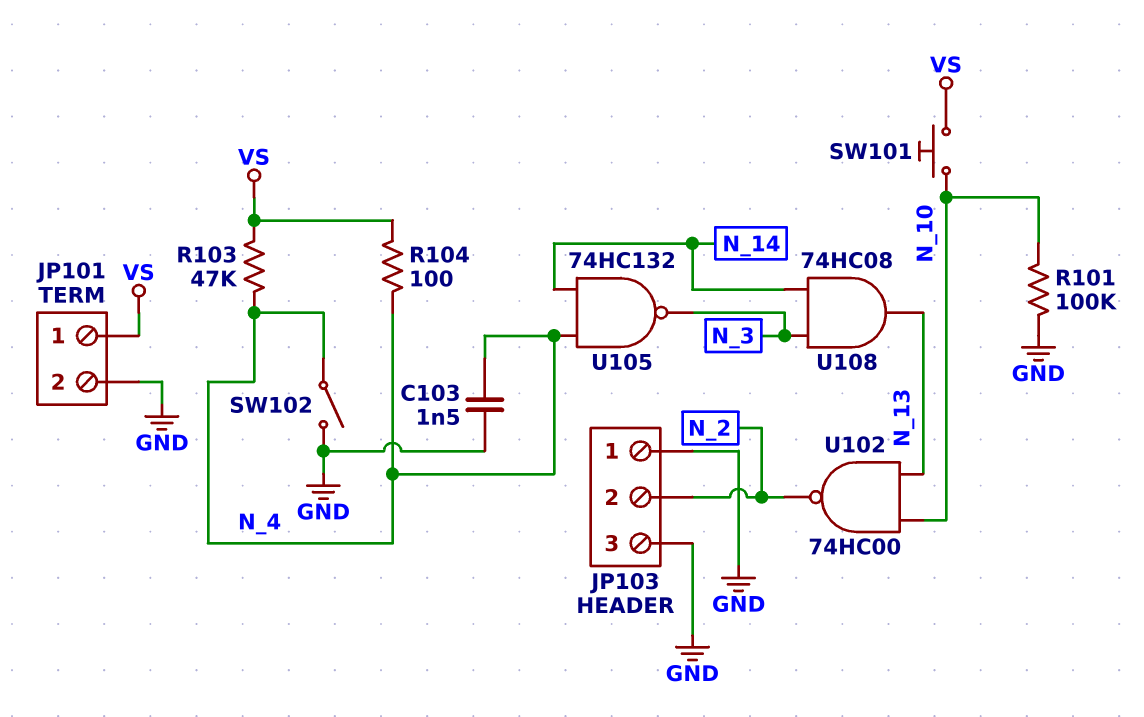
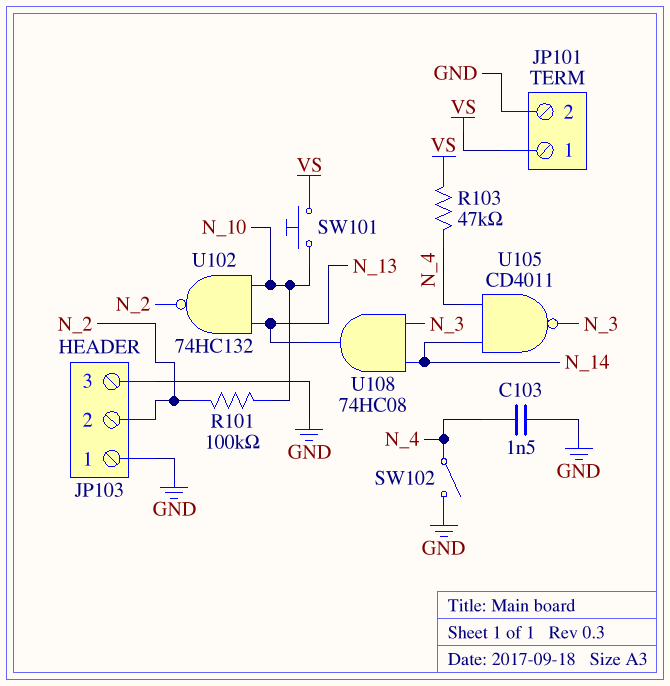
R101: 100k (GND, N_10) -> 100k (N_2, N_10)
R104: 100 (N_4, VS) -> none
U102: NAND 74HC00 (in N_10, in N_13, out N_2) -> NAND 74HC132 (in N_10, in N_13, out N_2)
U105: NAND 74HC132 (in N_4, in N_14, out N_3) -> NAND CD4011 (in N_4, in N_14, out N_3)

